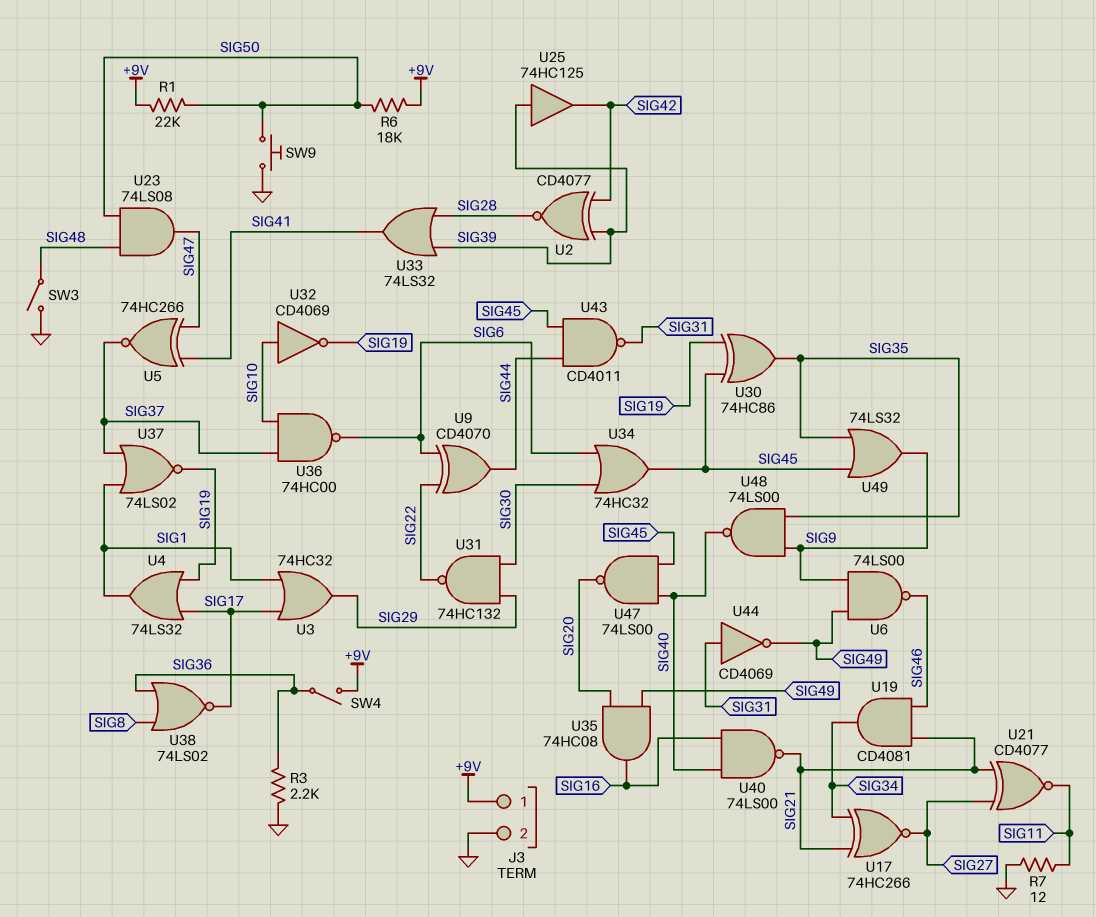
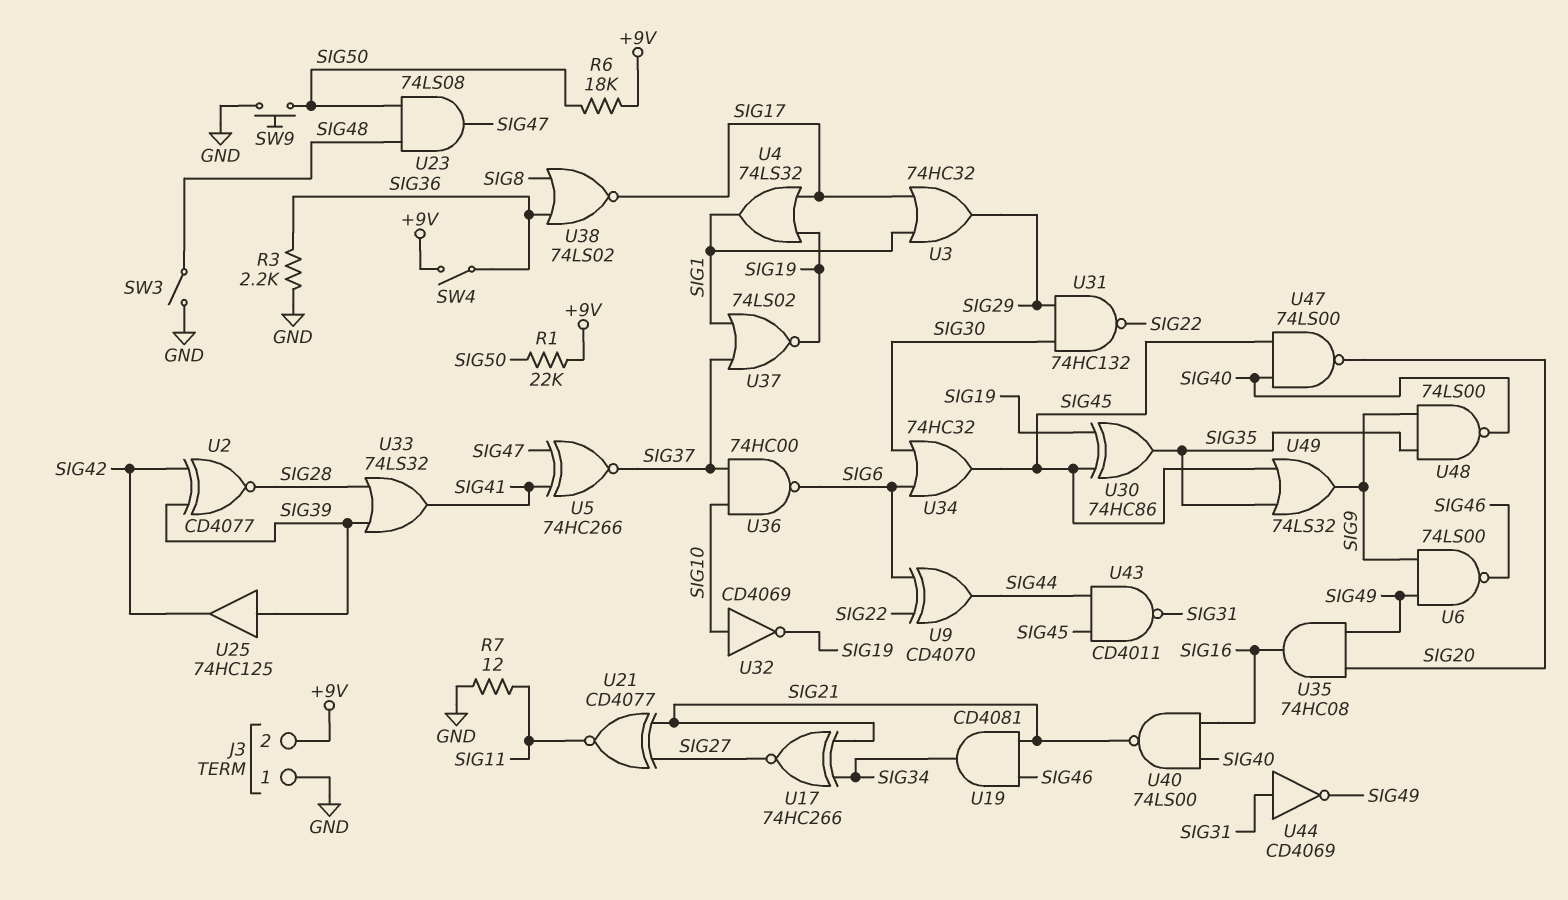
J3 pin 1: +9V -> GND
J3 pin 2: GND -> +9V

